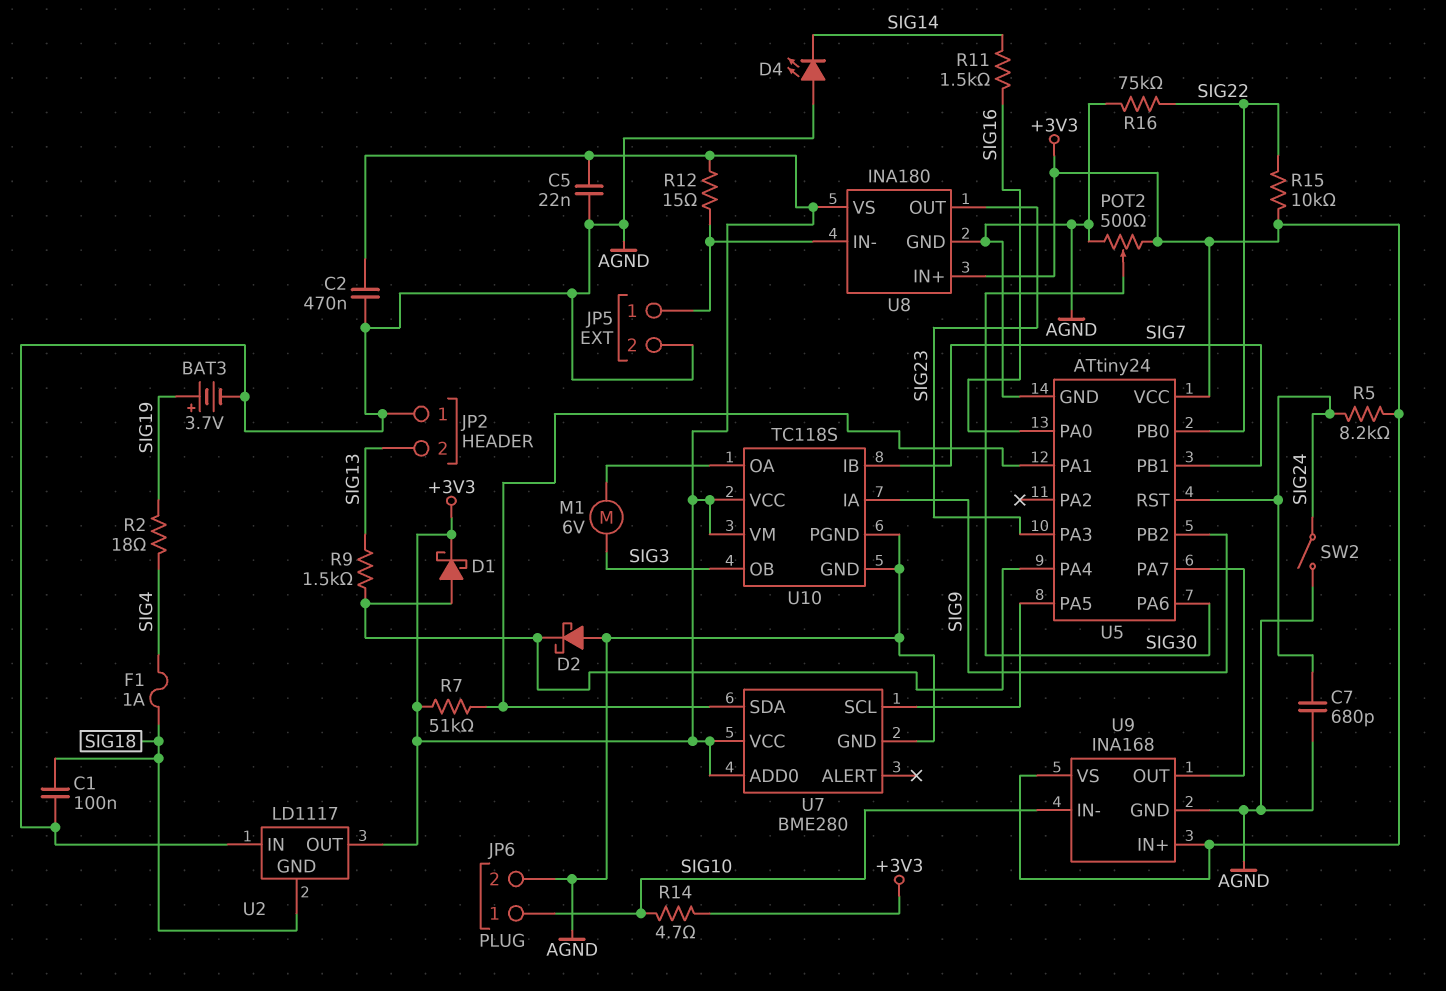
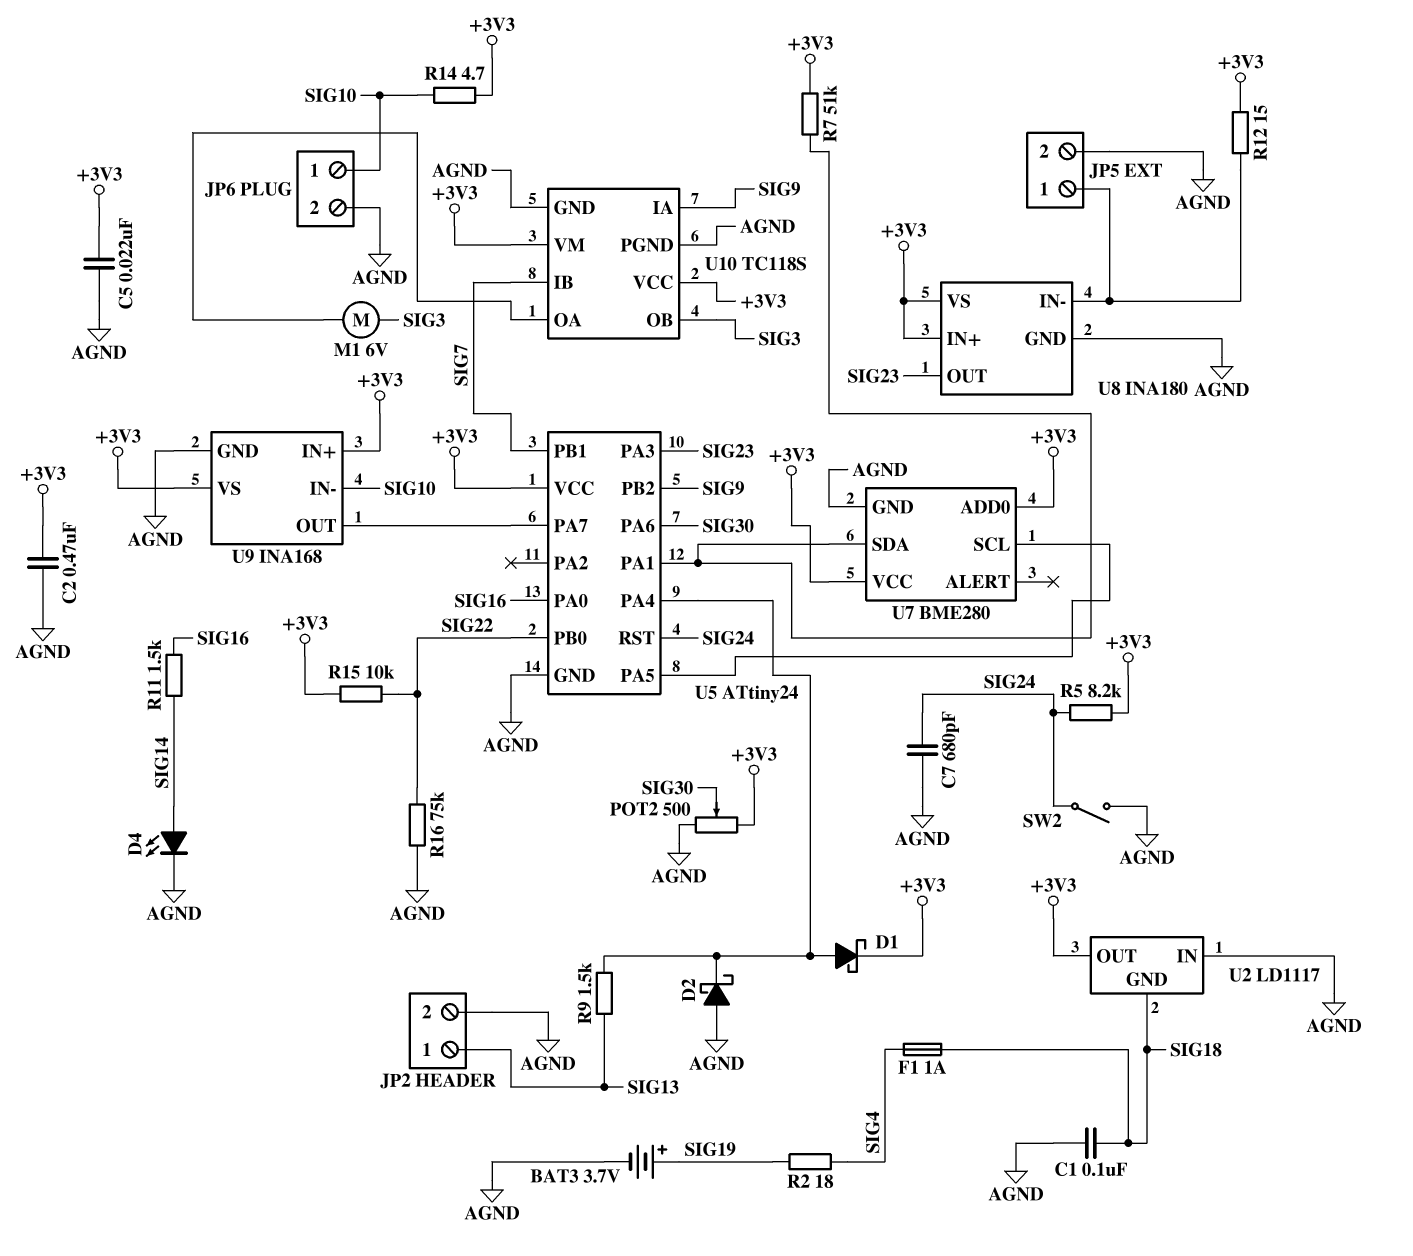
D4: LED (A AGND, K SIG14) -> LED (A SIG14, K AGND)
JP2 pin 1: AGND -> SIG13
JP2 pin 2: SIG13 -> AGND

